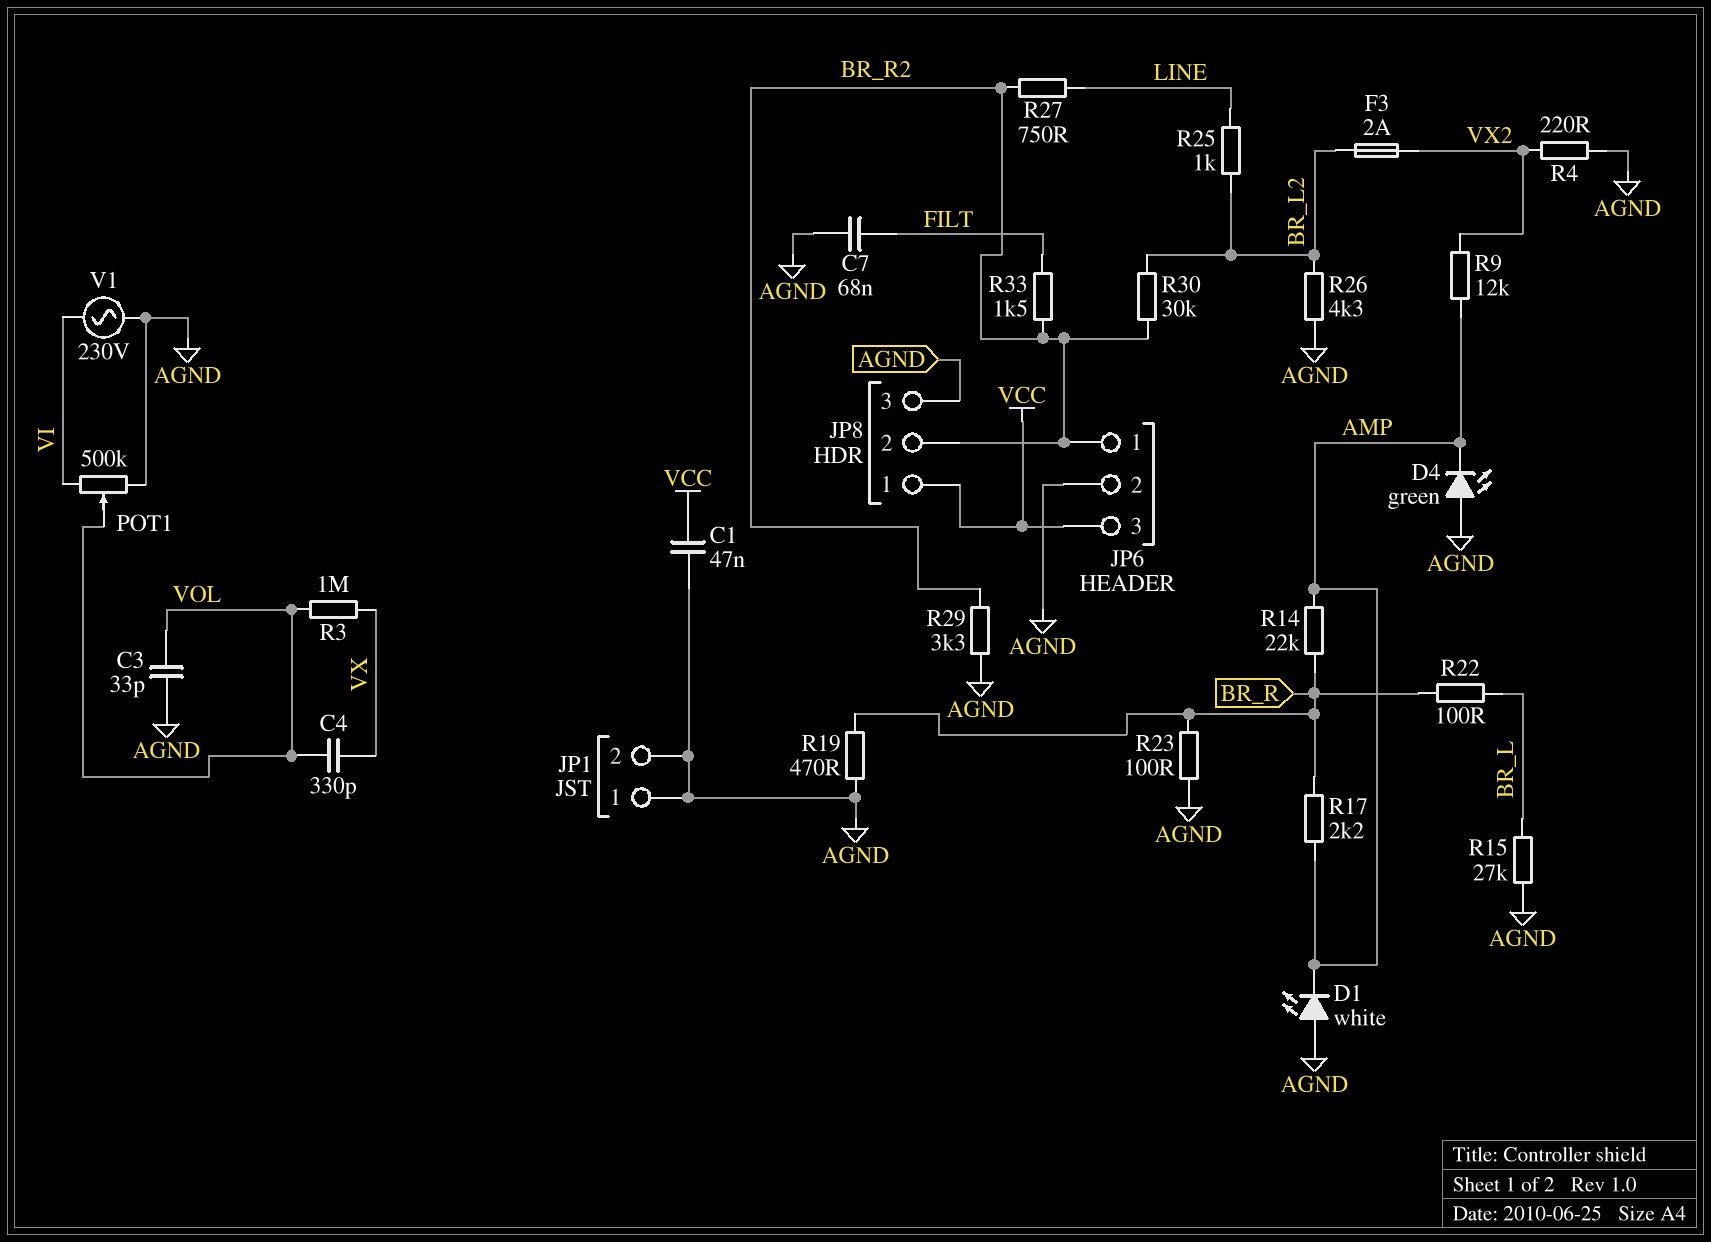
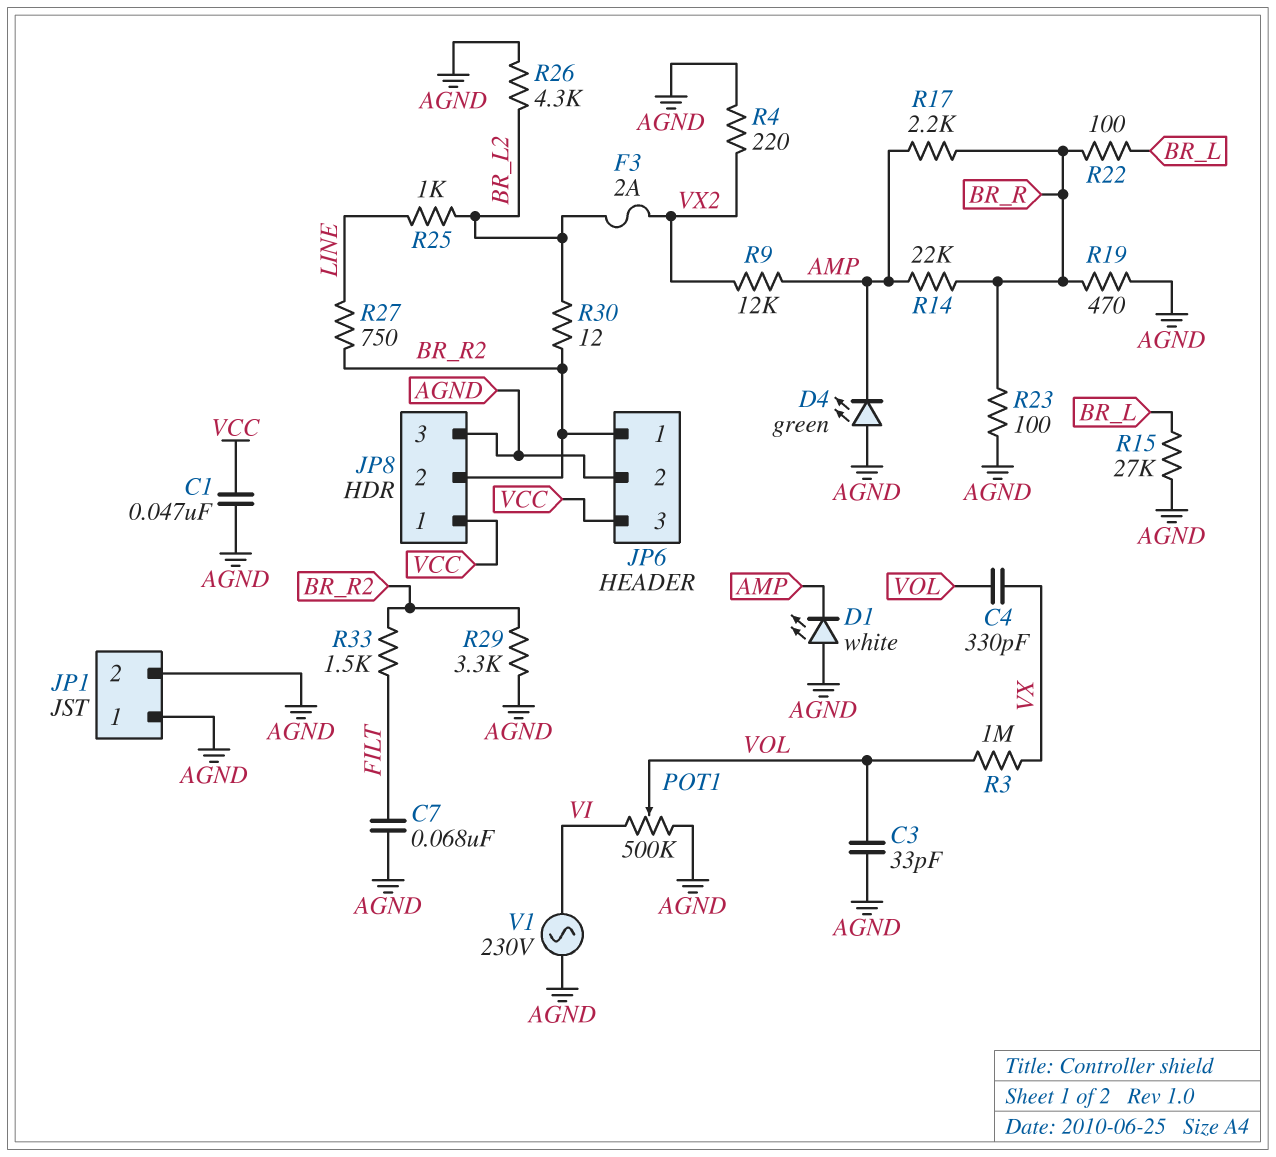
R30: 30k (BR_L2, BR_R2) -> 12 (BR_L2, BR_R2)

